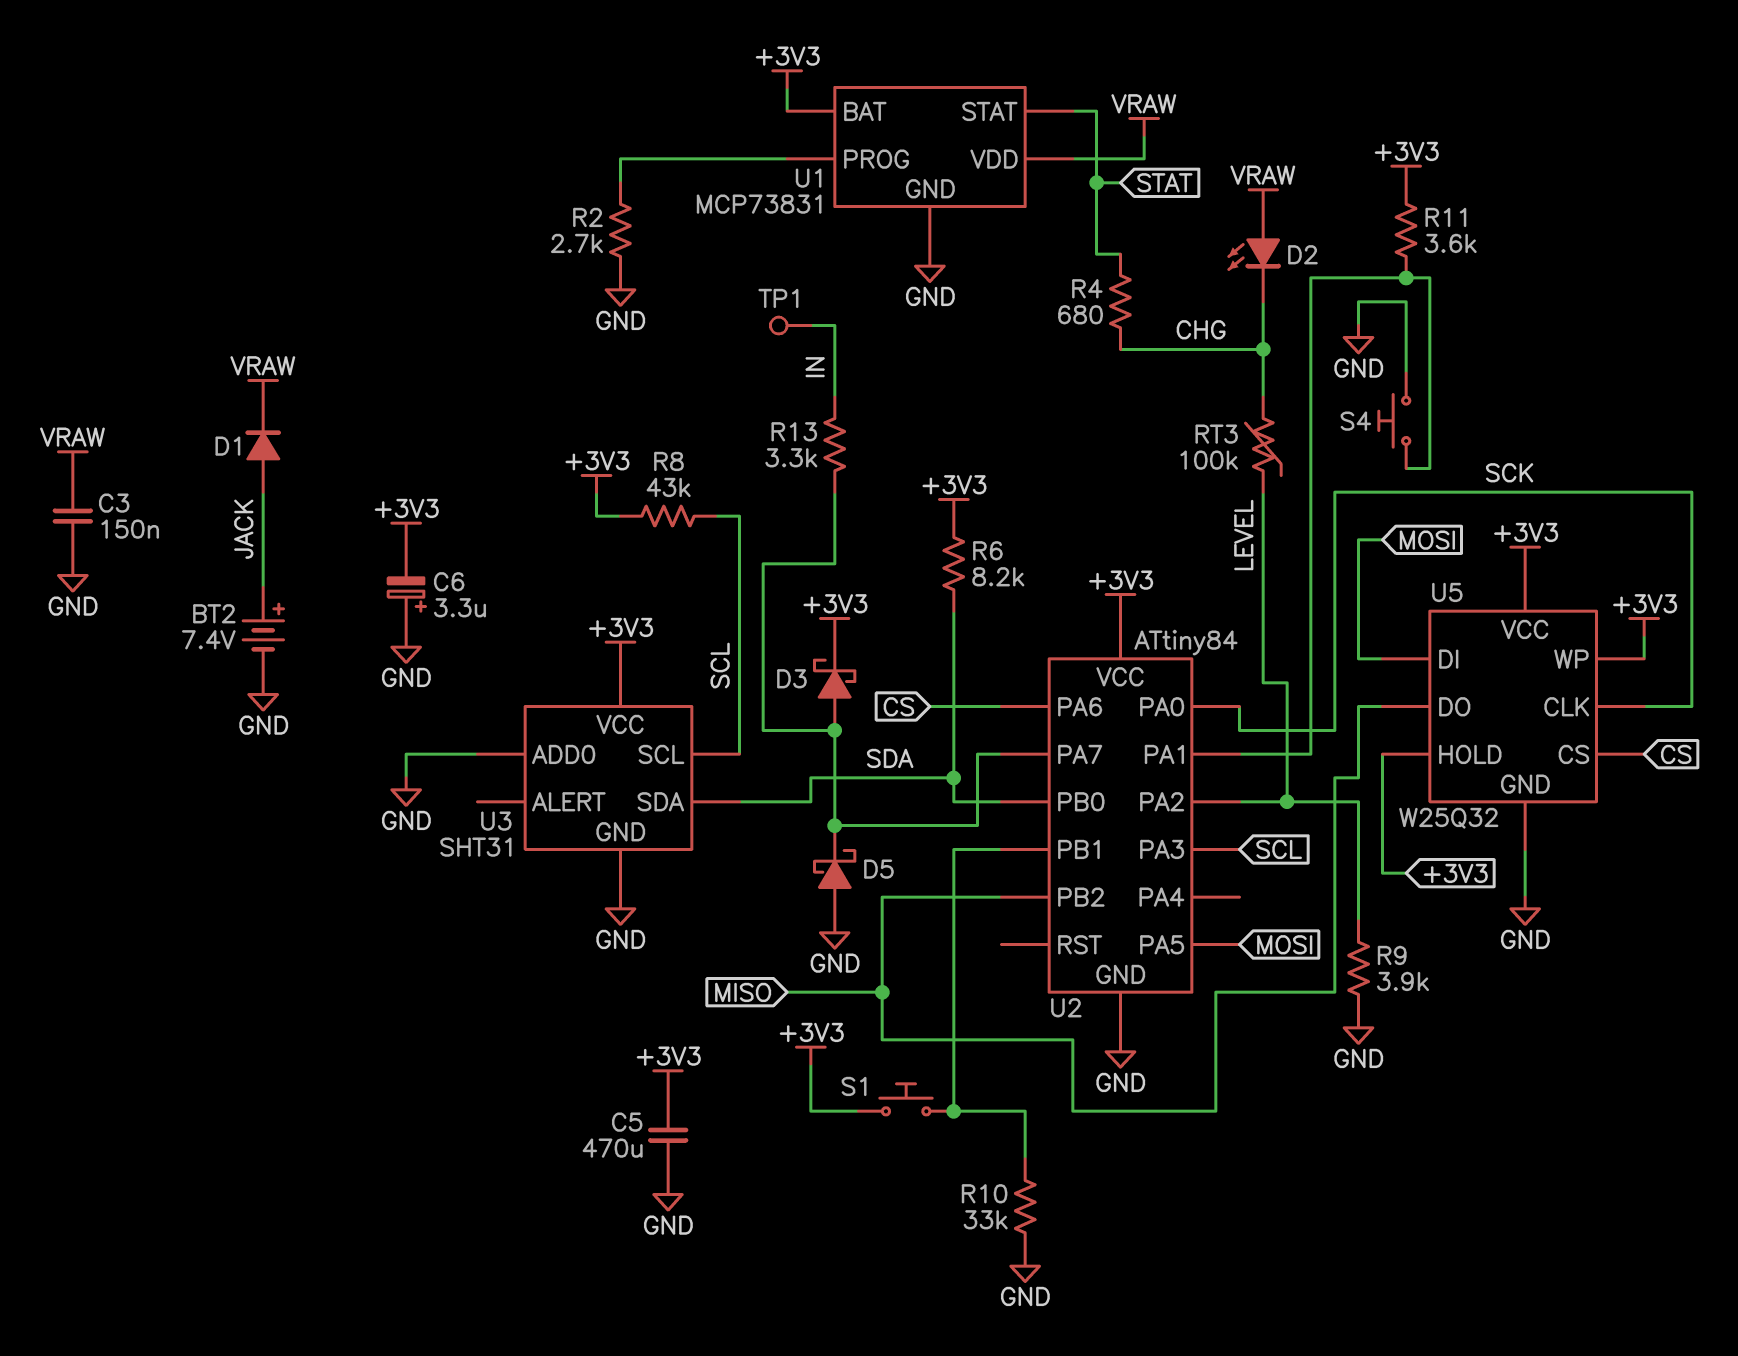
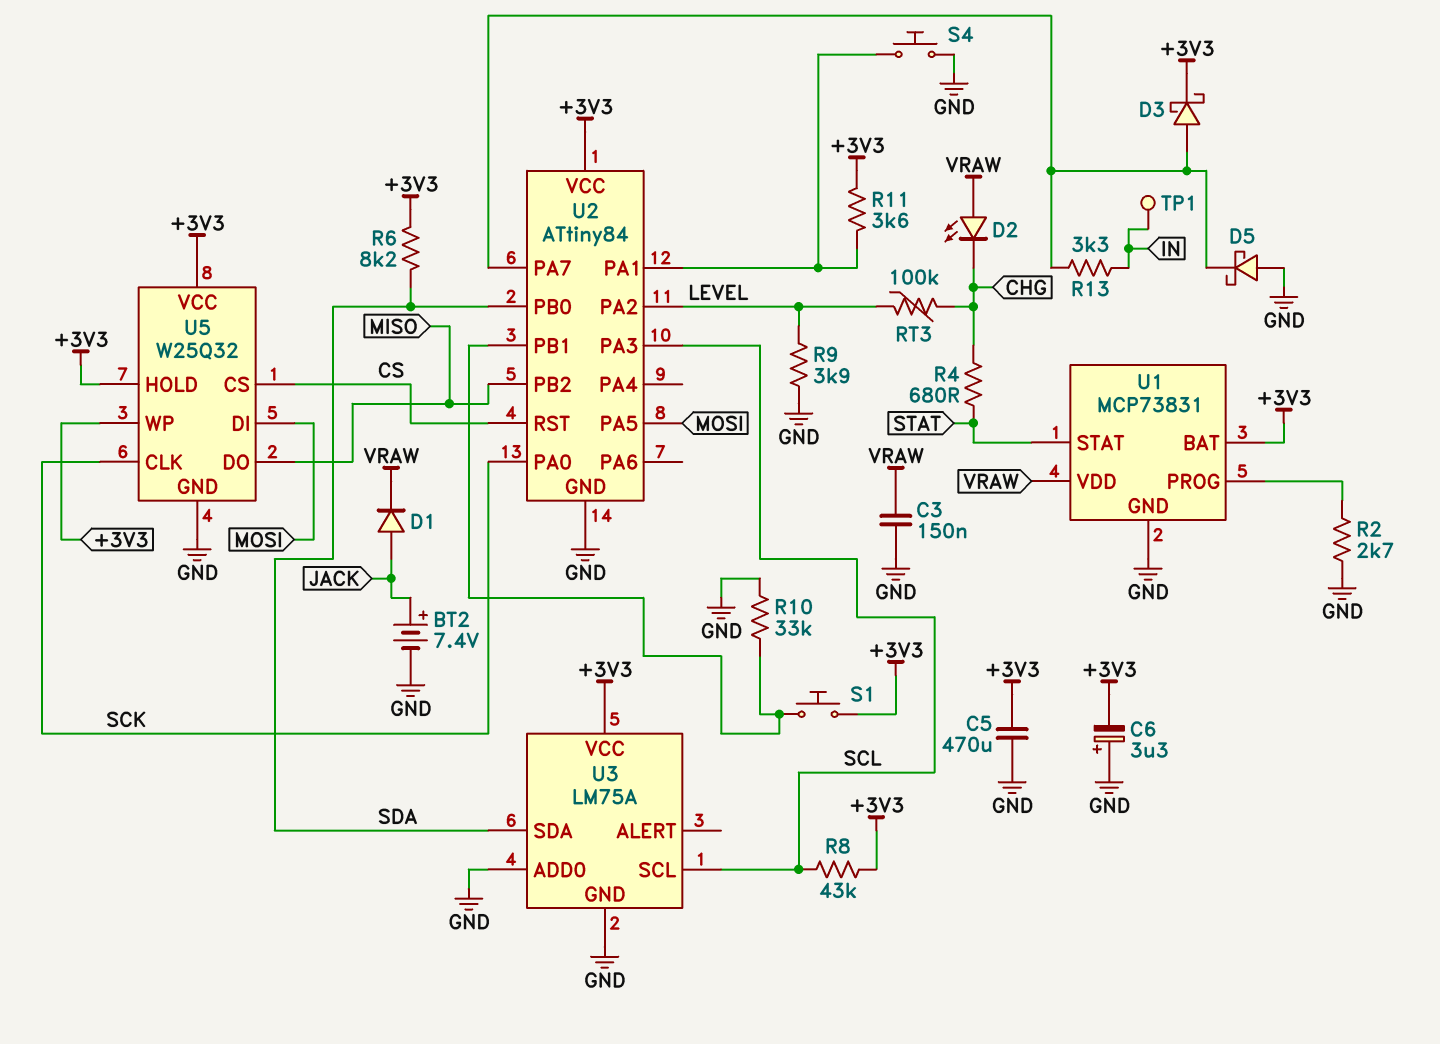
U2 pin PA6: CS -> none
U2 pin RST: none -> CS
U3: SHT31 -> LM75A

